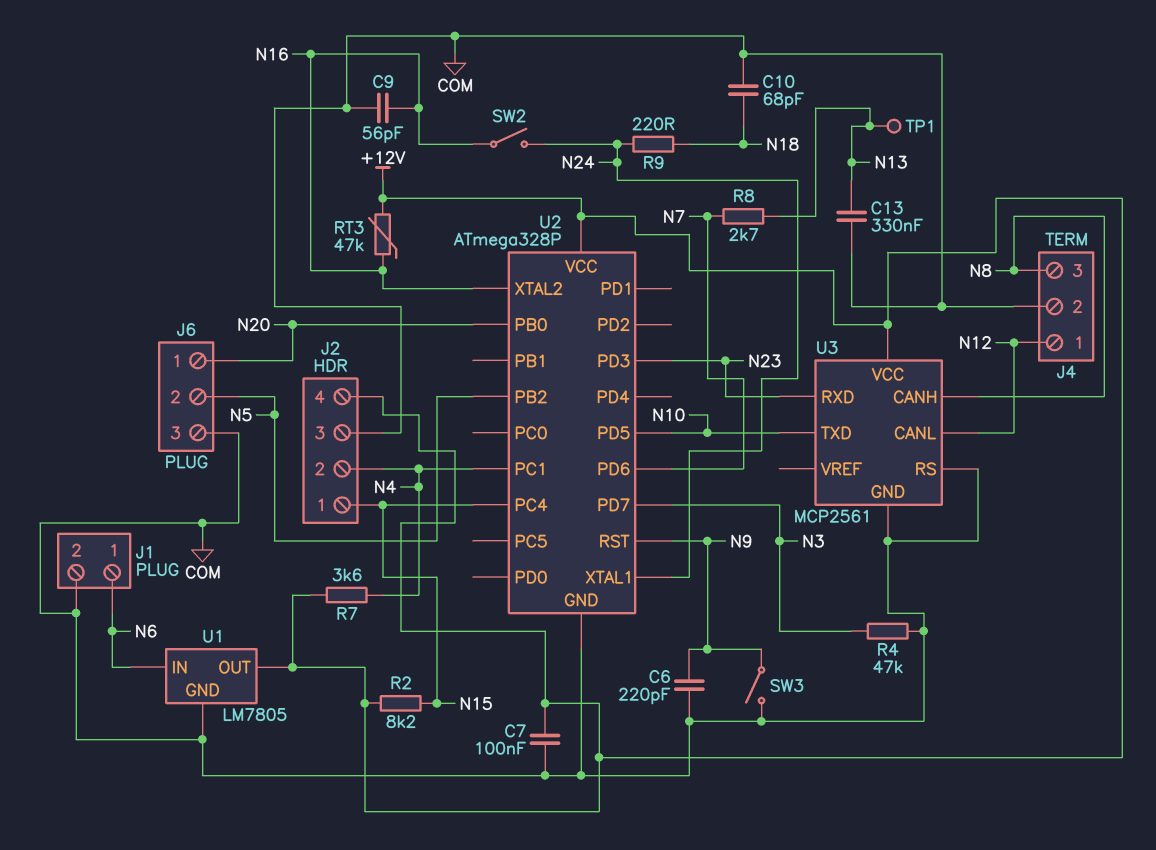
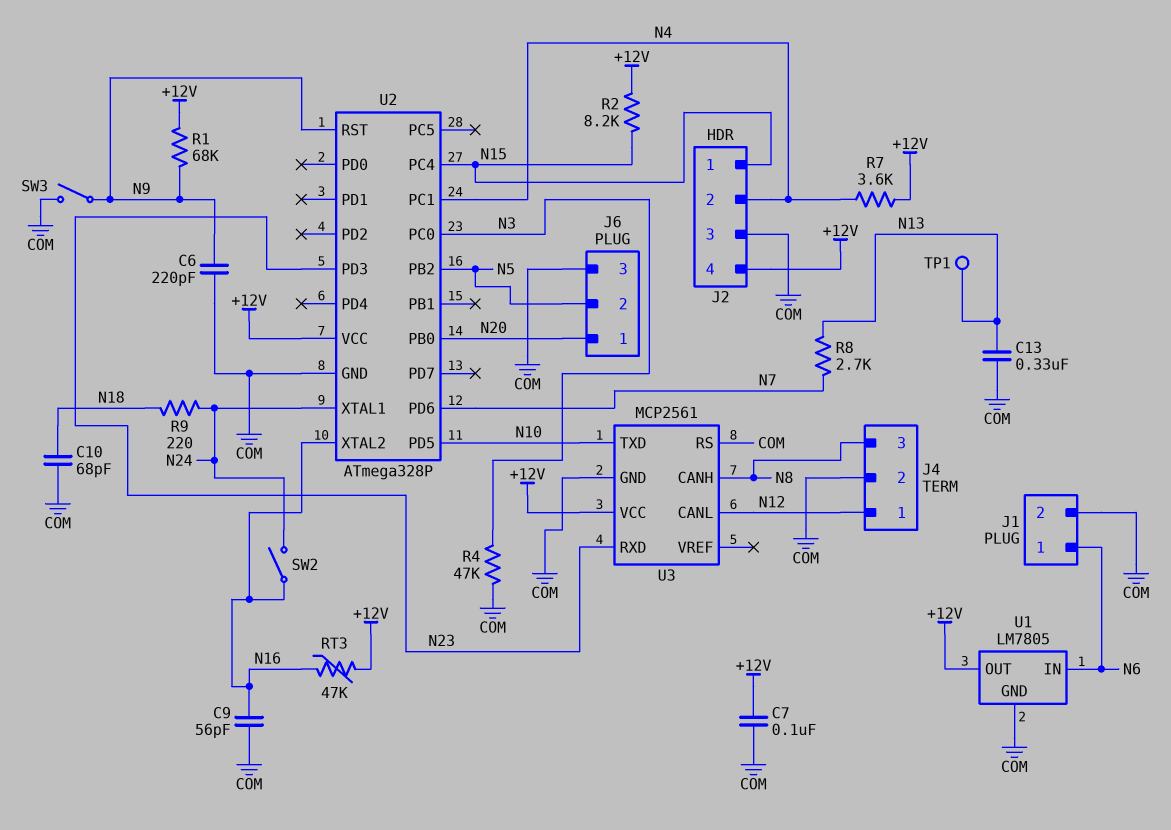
R1: none -> 68k (+12V, N9)
U2 pin PC0: none -> N3
U2 pin PD7: N3 -> none

